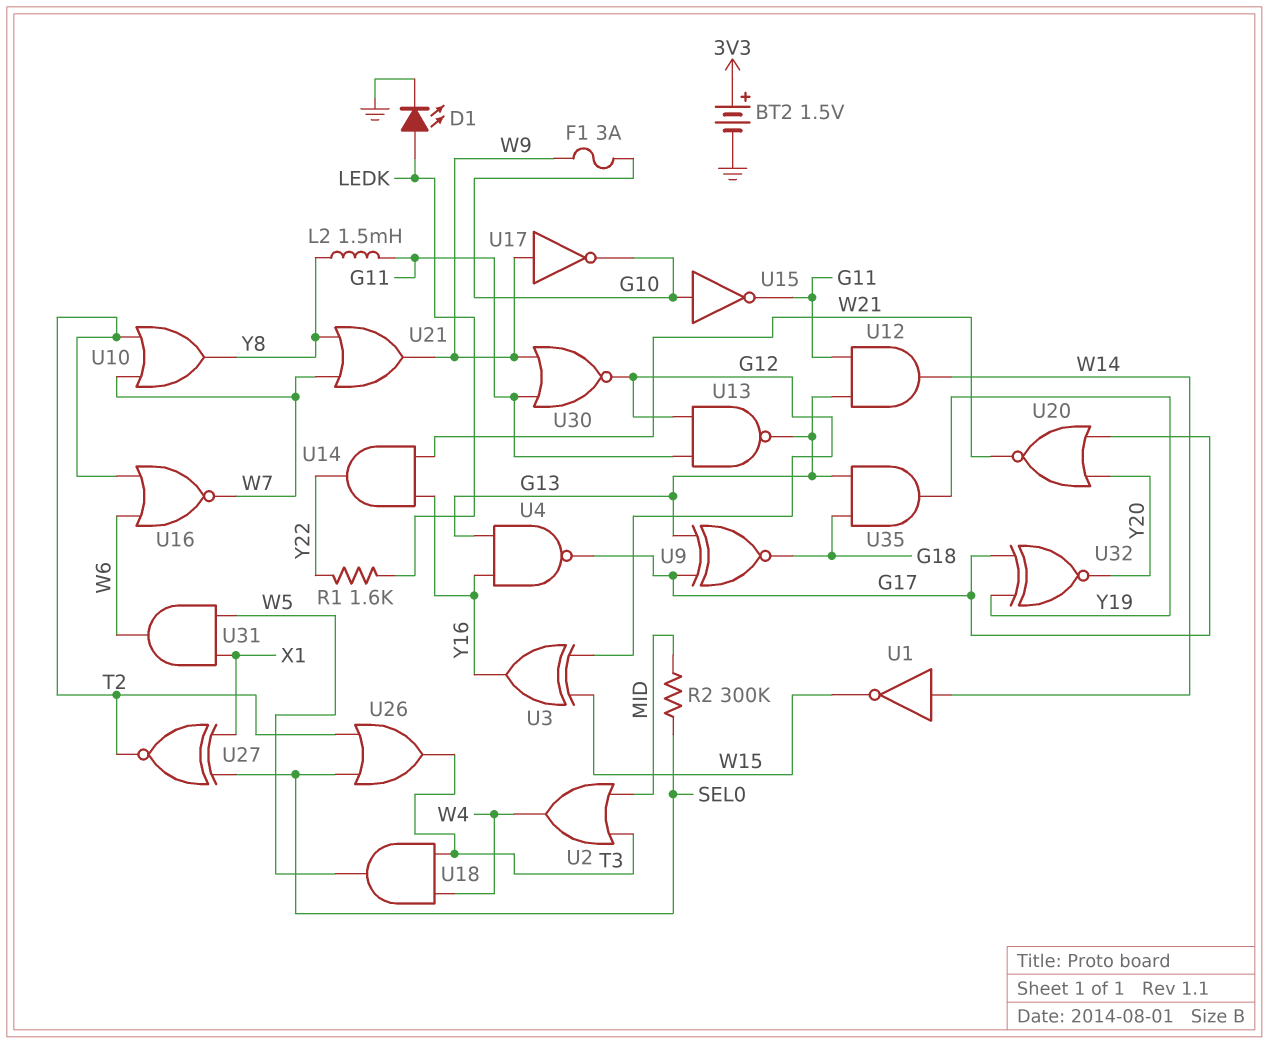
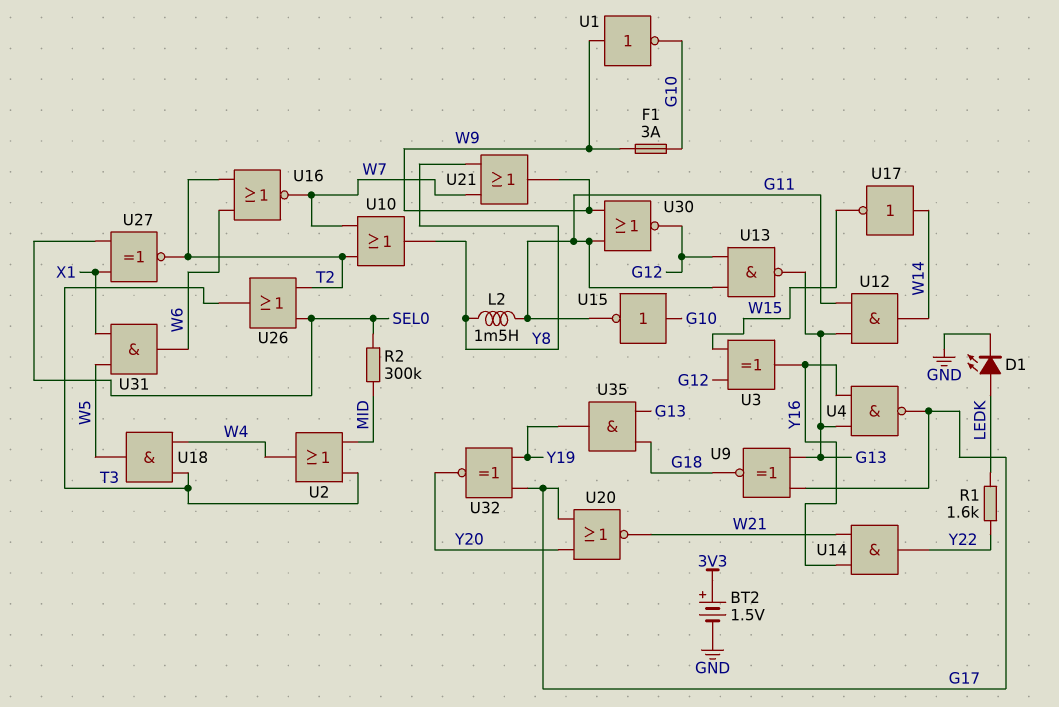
U1: NOT (in W14, out W15) -> NOT (in W9, out G10)
U17: NOT (in W9, out G10) -> NOT (in W14, out W15)

